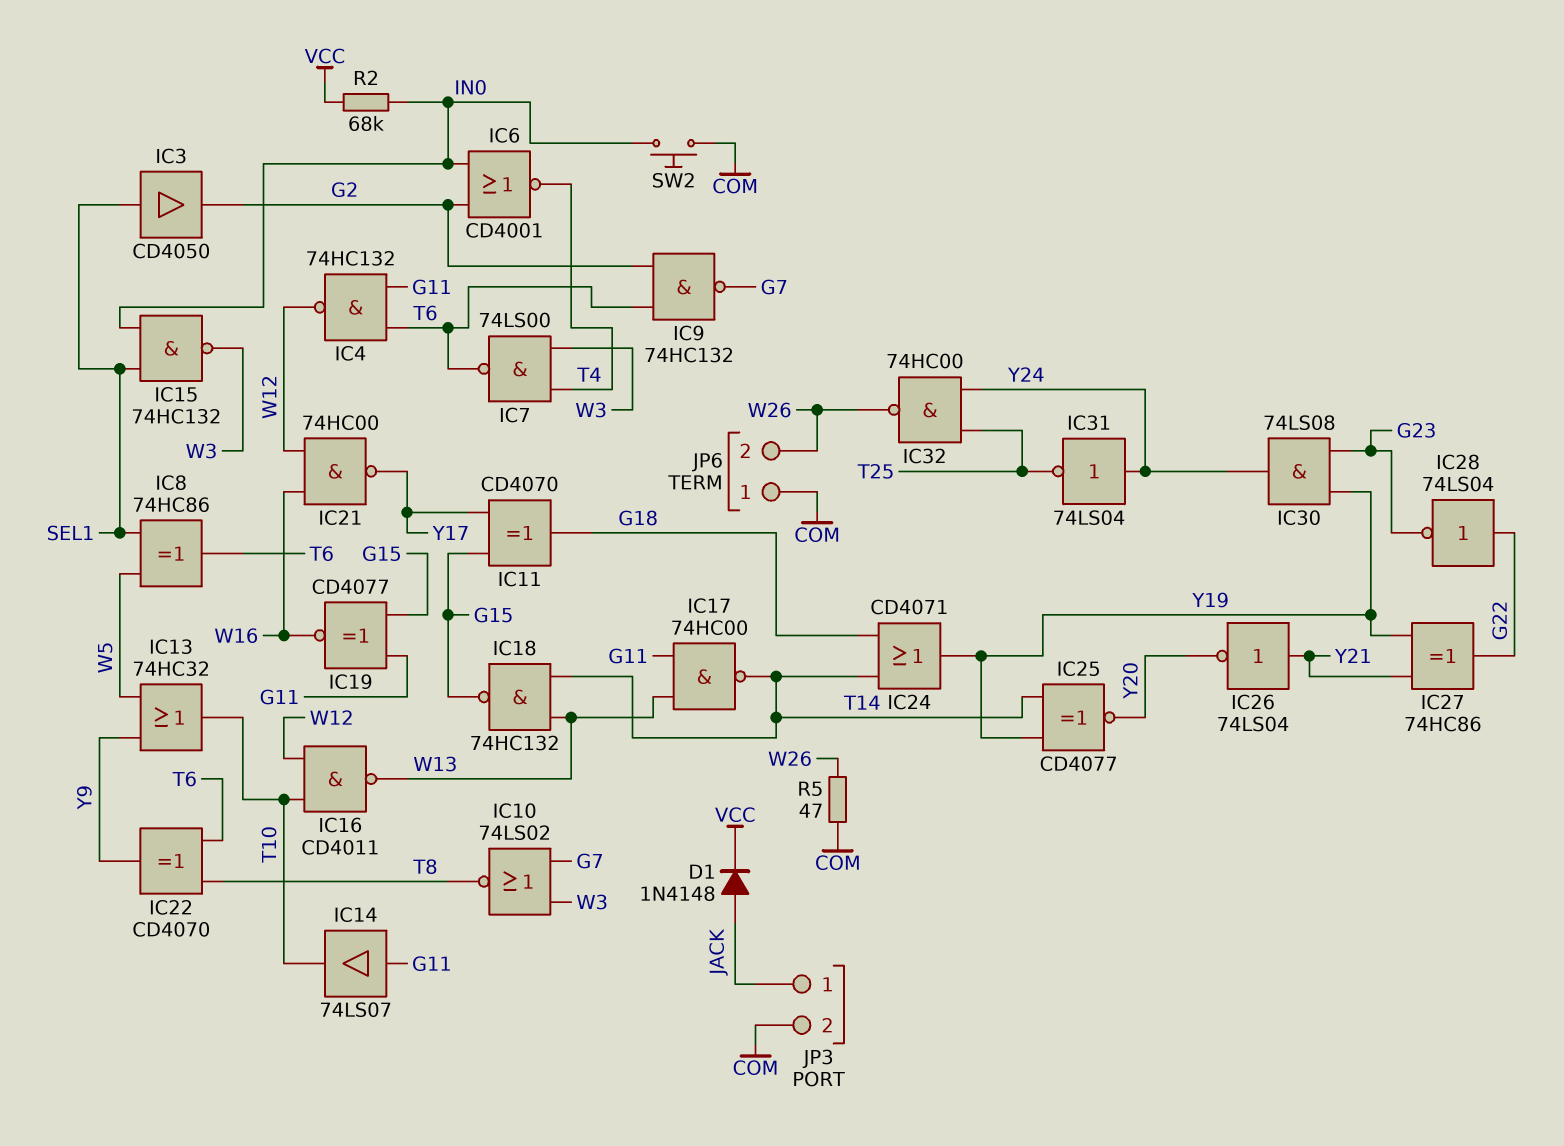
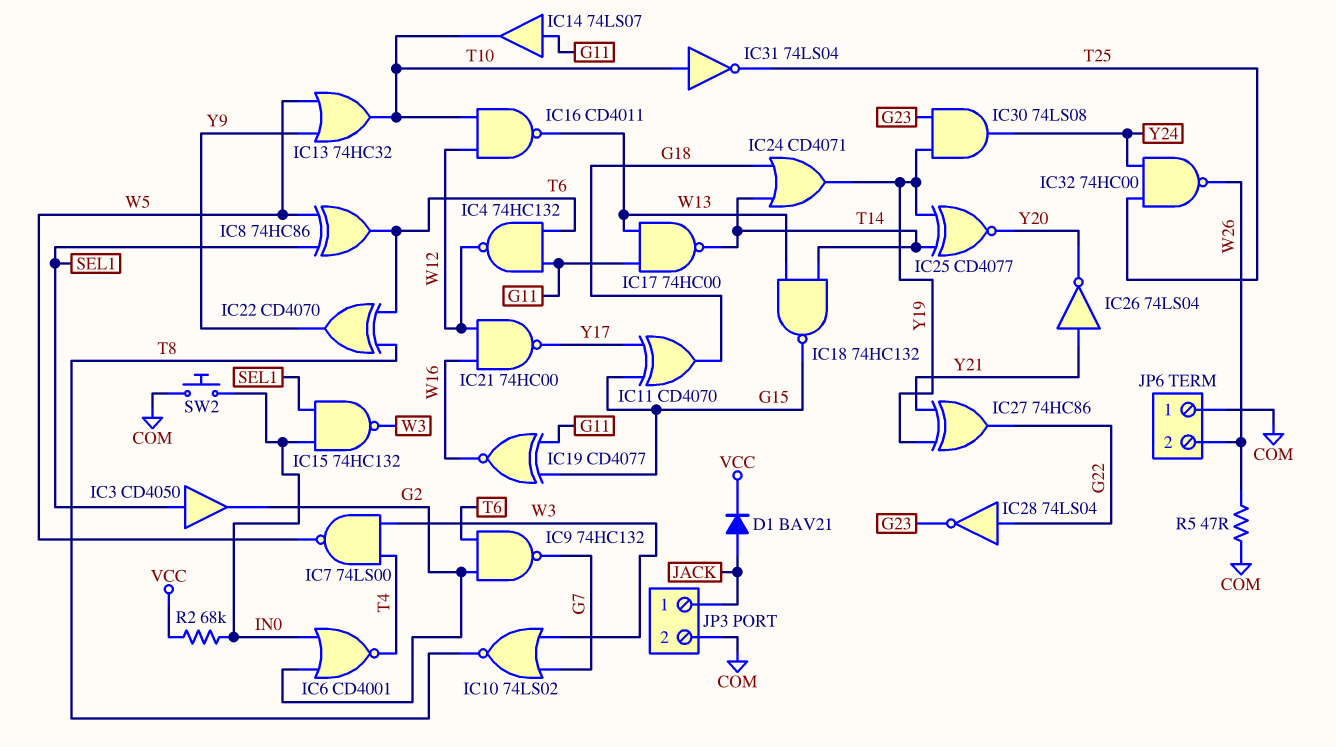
D1: diode 1N4148 (A JACK, K VCC) -> diode BAV21 (A JACK, K VCC)
IC7: NAND 74LS00 (in T4, in W3, out T6) -> NAND 74LS00 (in T4, in W3, out W5)
IC31: NOT 74LS04 (in Y24, out T25) -> NOT 74LS04 (in T10, out T25)

